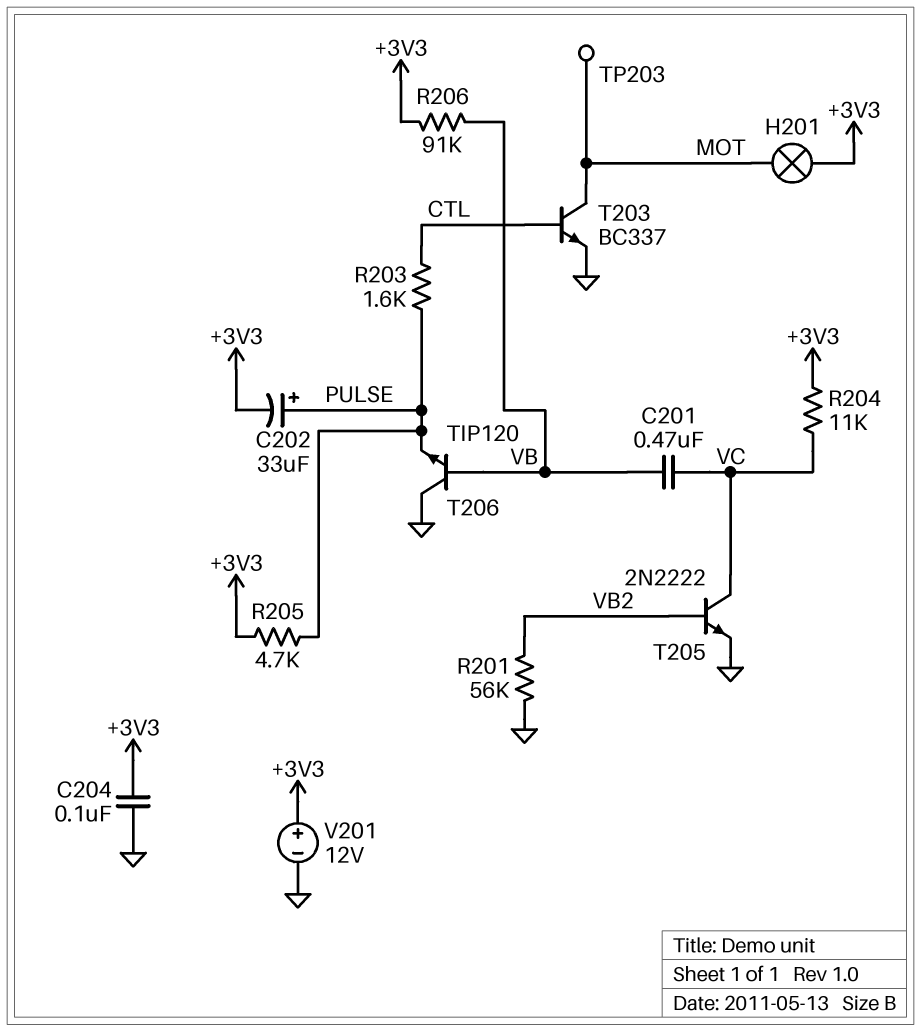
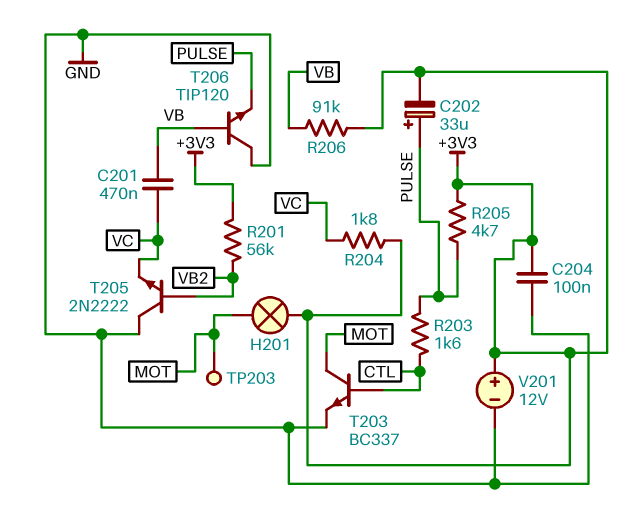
R201: 56k (GND, VB2) -> 56k (+3V3, VB2)
R204: 11k (+3V3, VC) -> 1.8k (+3V3, VC)
T205: NPN 2N2222 (B VB2, C VC, E GND) -> NPN 2N2222 (B VB2, C GND, E VC)

